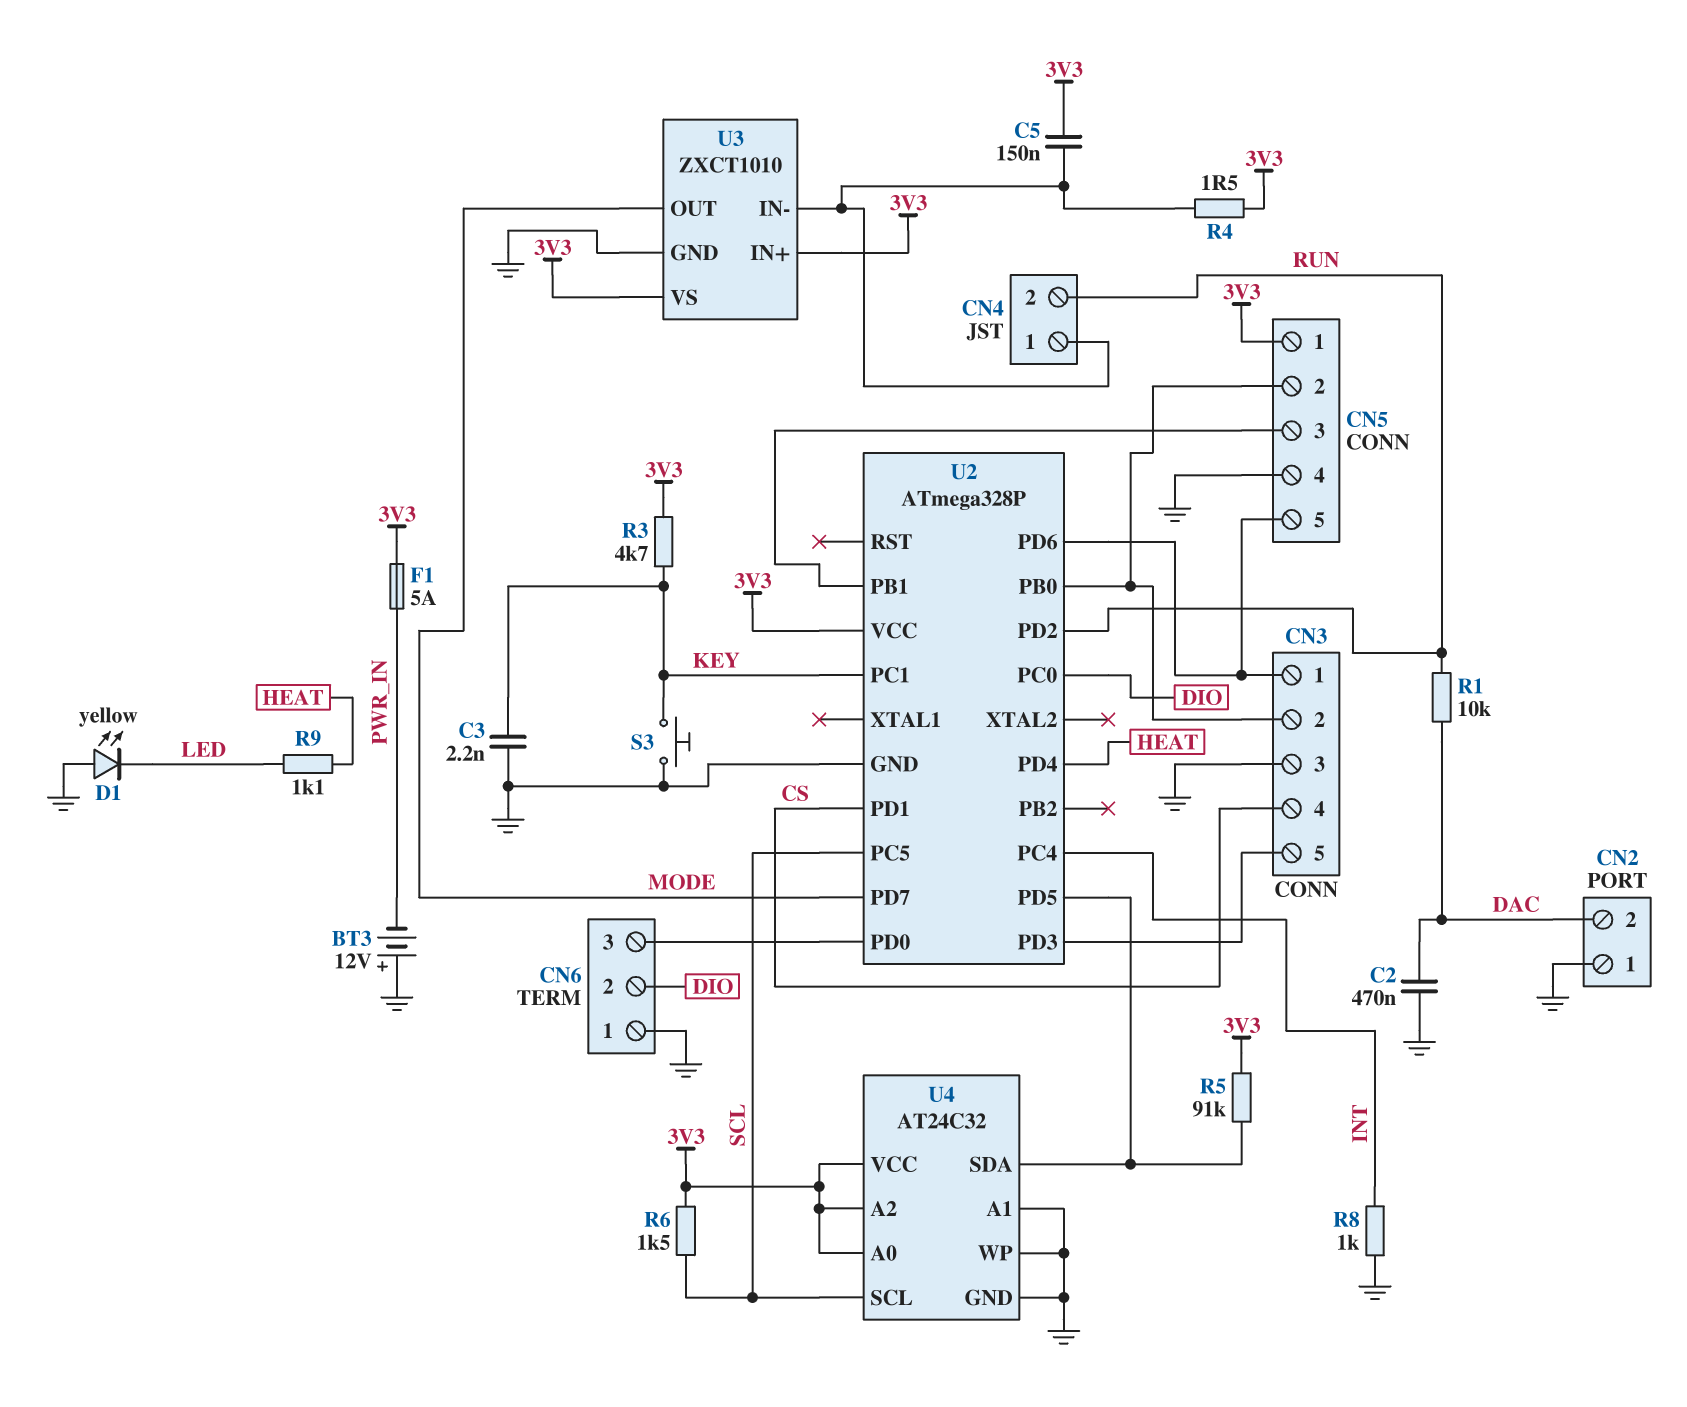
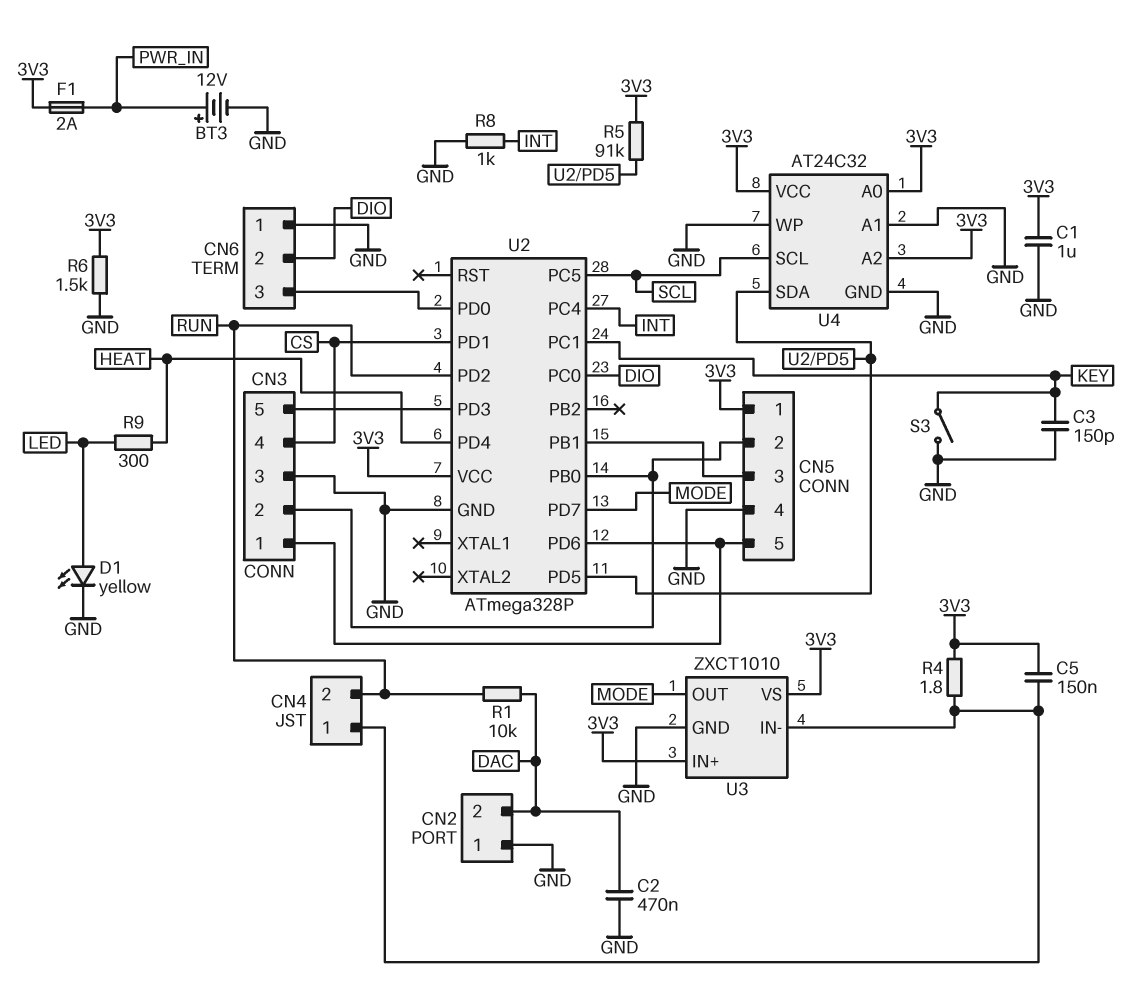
BT3: 12V (plus GND, minus PWR_IN) -> 12V (plus PWR_IN, minus GND)
C1: none -> 1uF (3V3, GND)
C3: 2.2nF (GND, KEY) -> 150pF (GND, KEY)
D1: LED yellow (A GND, K LED) -> LED yellow (A LED, K GND)
F1: 5A (3V3, PWR_IN) -> 2A (3V3, PWR_IN)
R3: 4.7k (3V3, KEY) -> none
R4: 1.5 (3V3, CN4/1) -> 1.8 (3V3, CN4/1)
R6: 1.5k (3V3, SCL) -> 1.5k (3V3, GND)
R9: 1.1k (HEAT, LED) -> 300 (HEAT, LED)
S3: button (GND, KEY) -> switch (GND, KEY)

